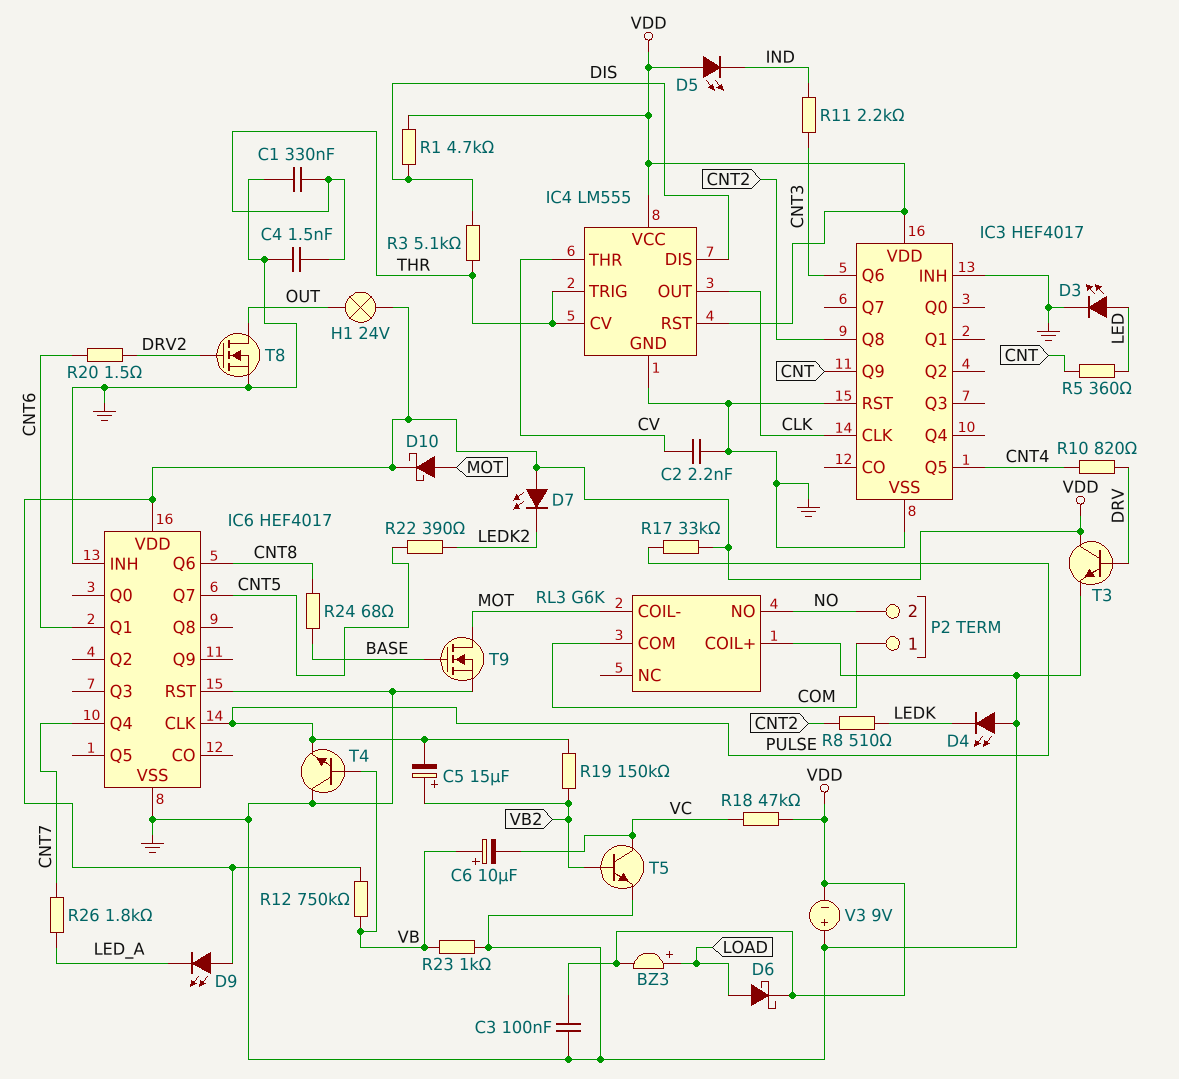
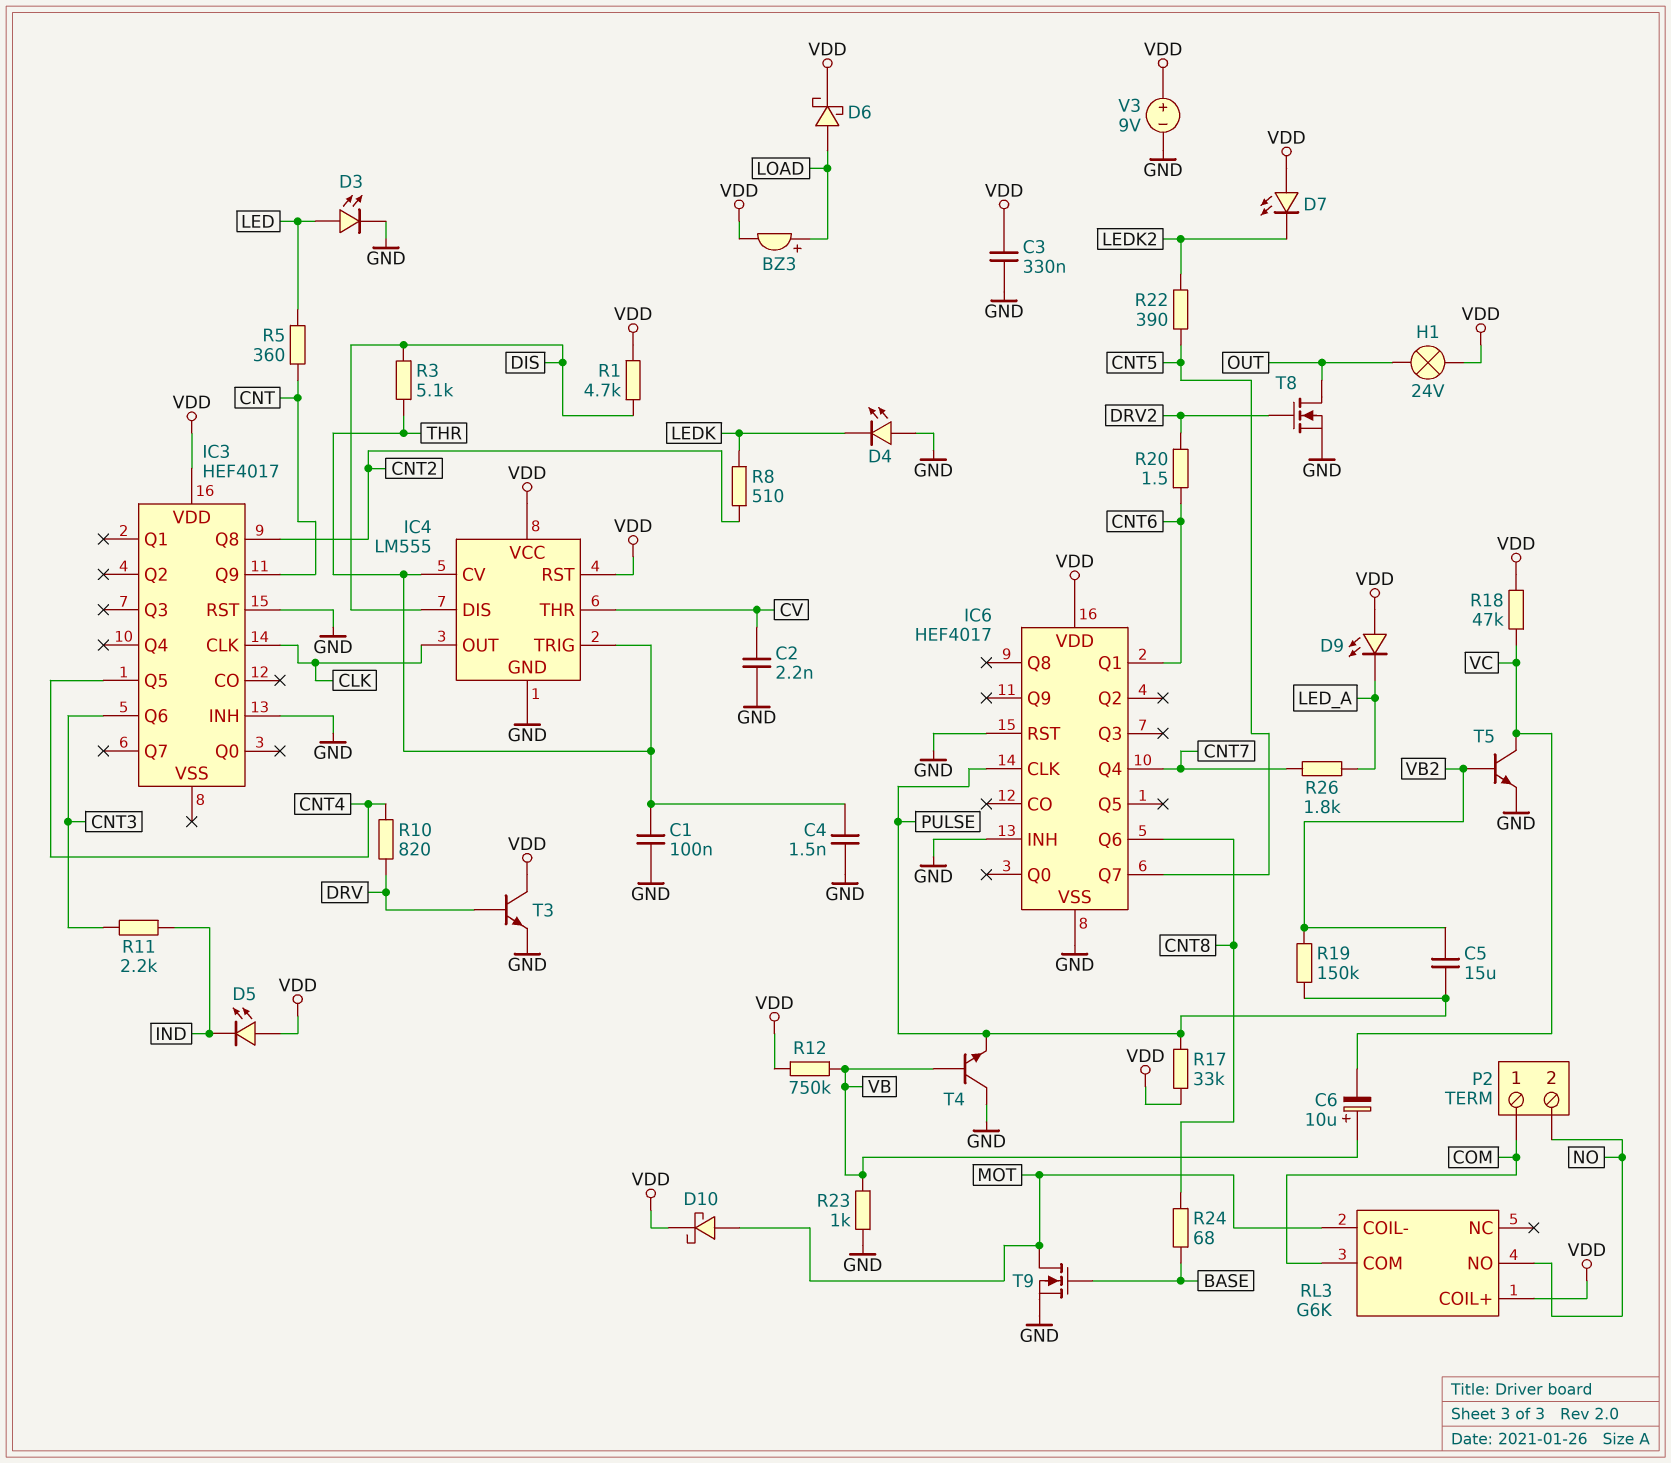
C1: 330nF (GND, THR) -> 100nF (GND, THR)
C3: 100nF (GND, VDD) -> 330nF (GND, VDD)
C5: 15uF (plus VB2, minus PULSE) -> 15uF (PULSE, VB2)
IC3 pin VSS: GND -> none
RL3 pin COIL+: GND -> VDD
V3: 9V (plus GND, minus VDD) -> 9V (plus VDD, minus GND)

